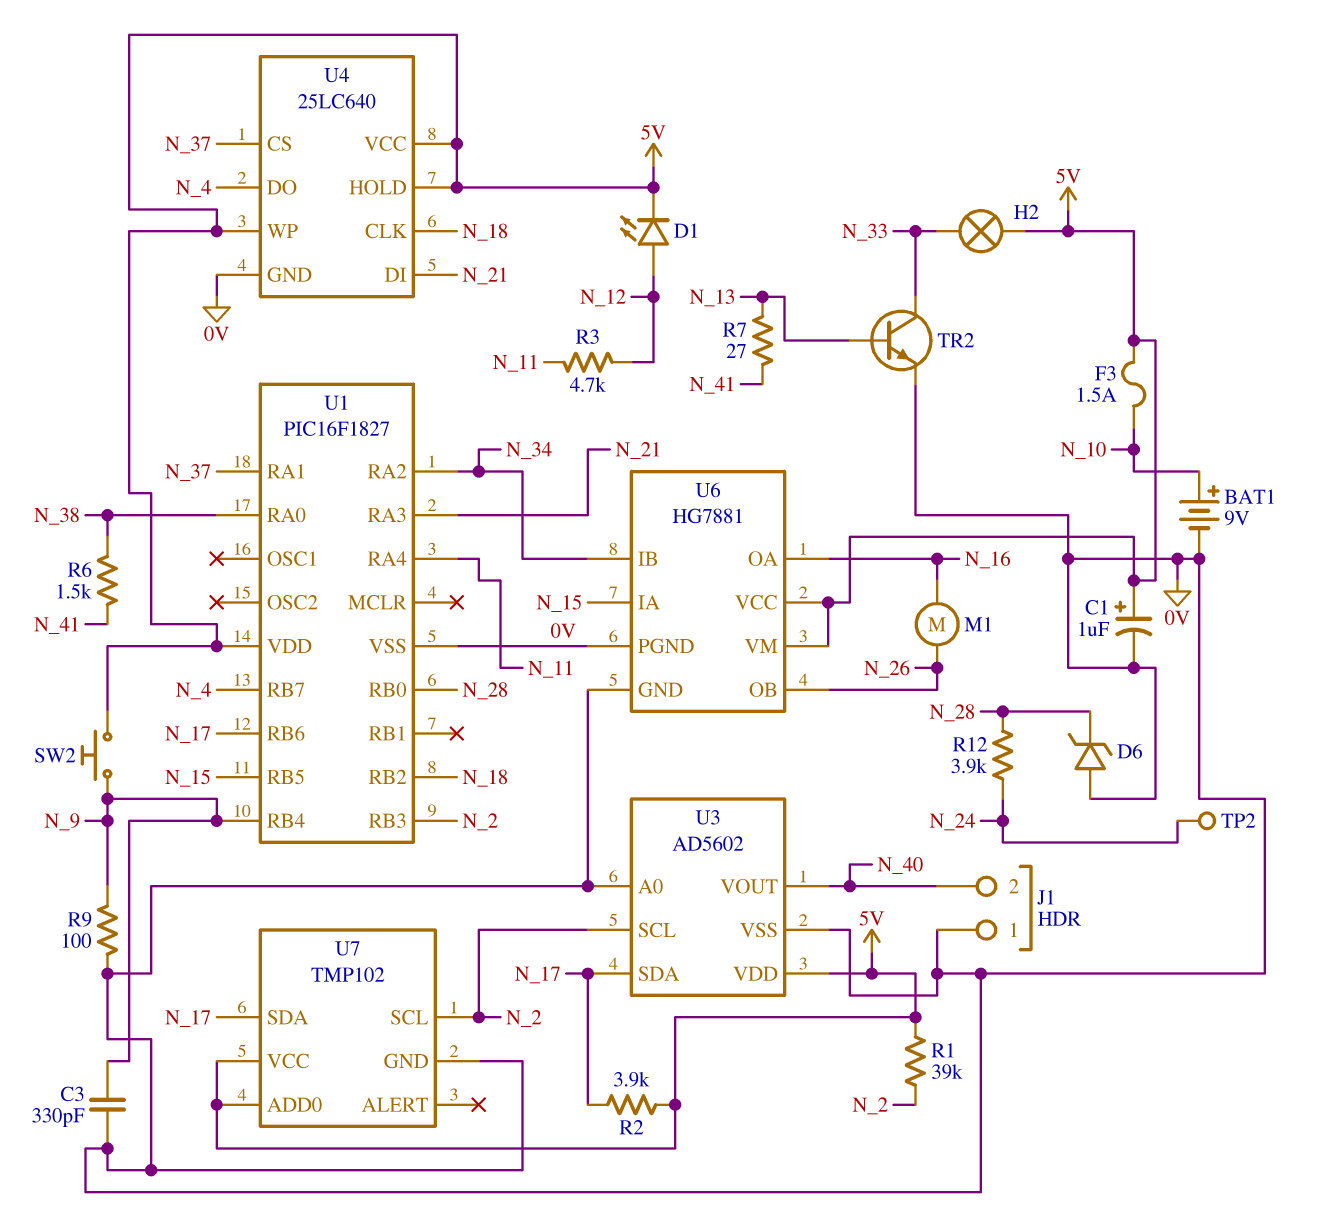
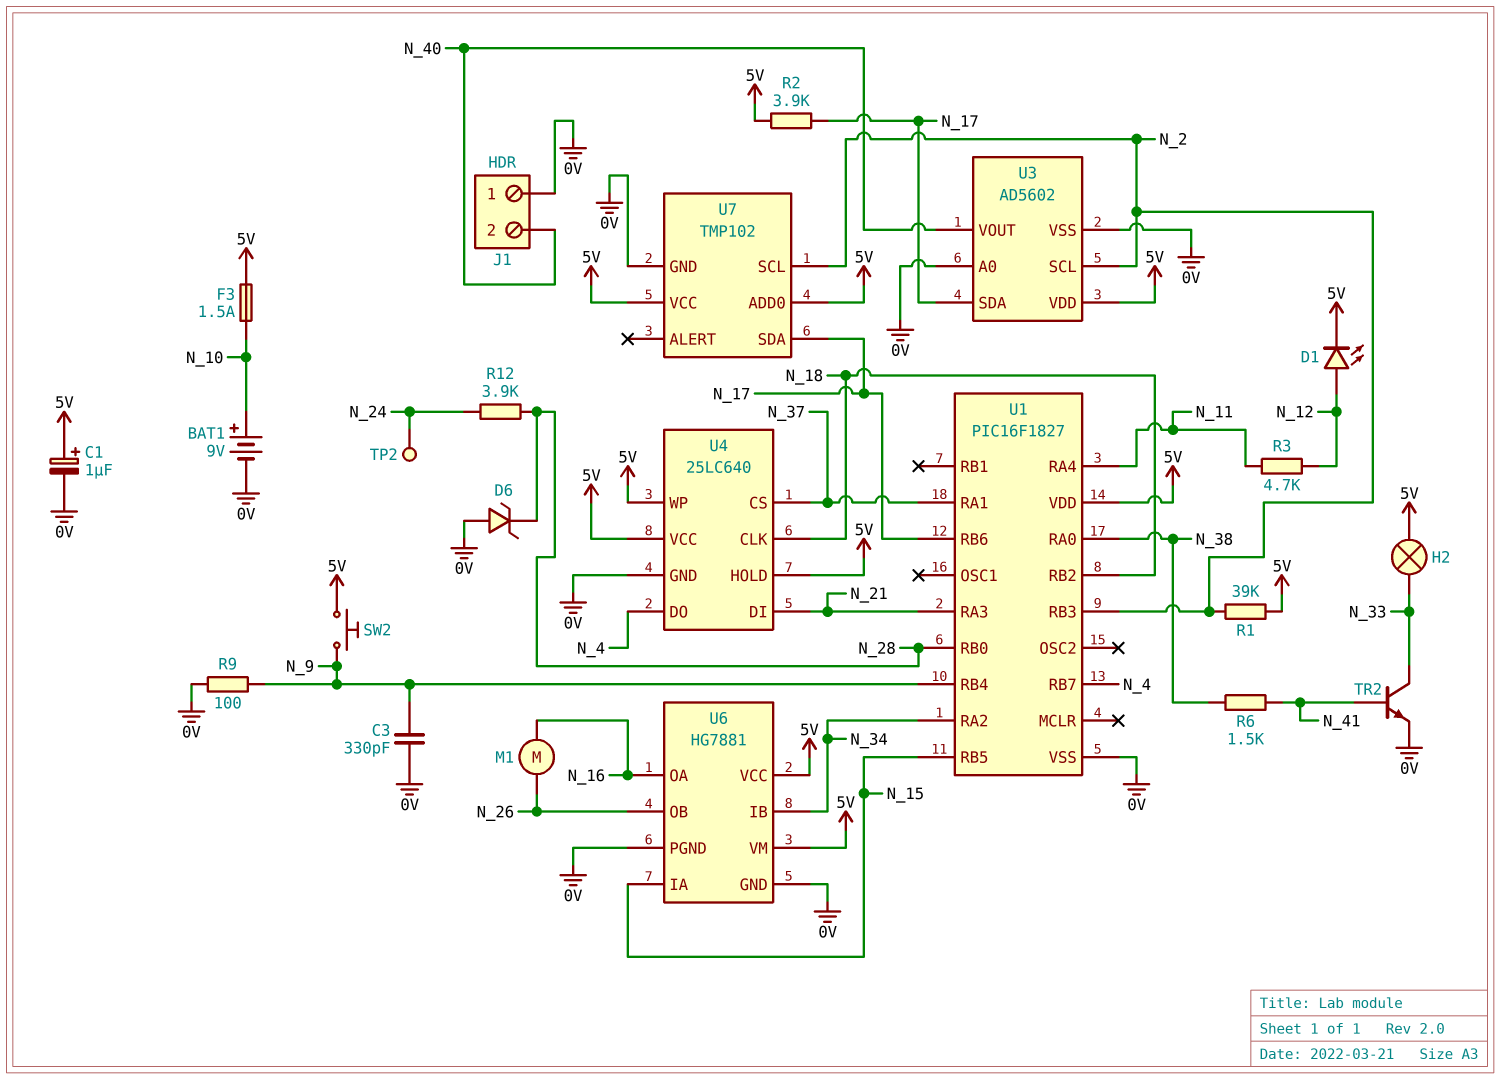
R7: 27 (N_13, N_41) -> none
TR2: NPN (B N_13, C N_33, E 0V) -> NPN (B N_41, C N_33, E 0V)

